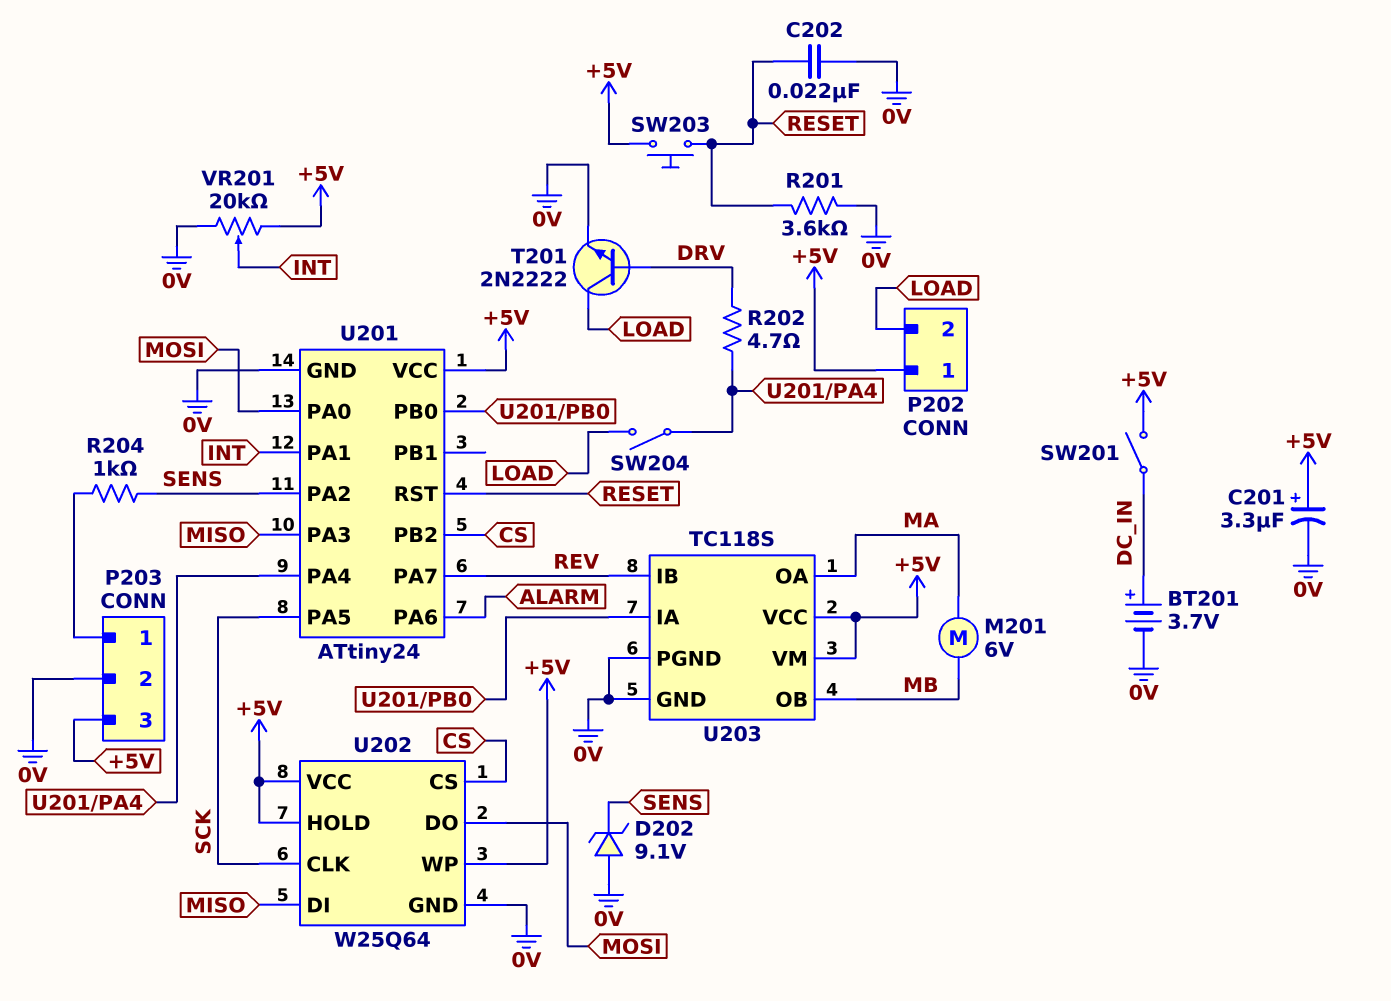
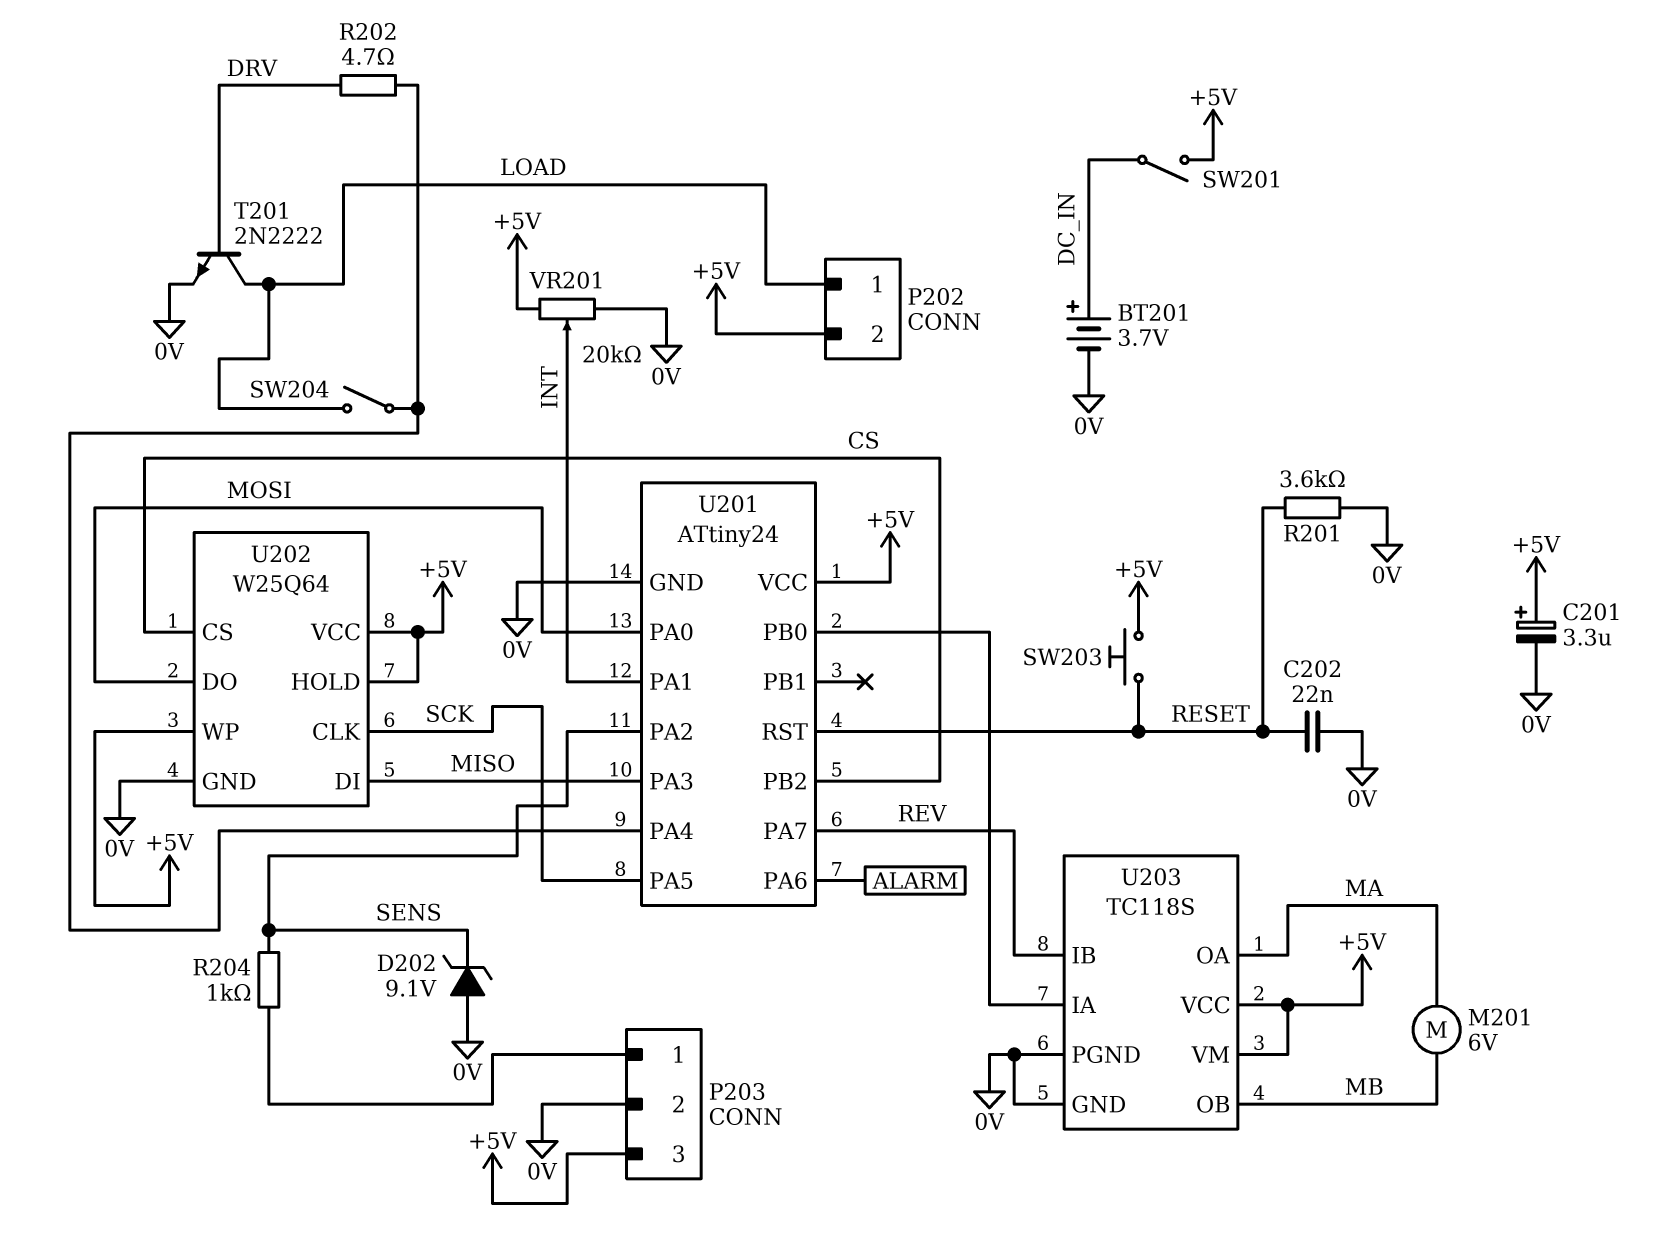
P202 pin 1: +5V -> LOAD
P202 pin 2: LOAD -> +5V

